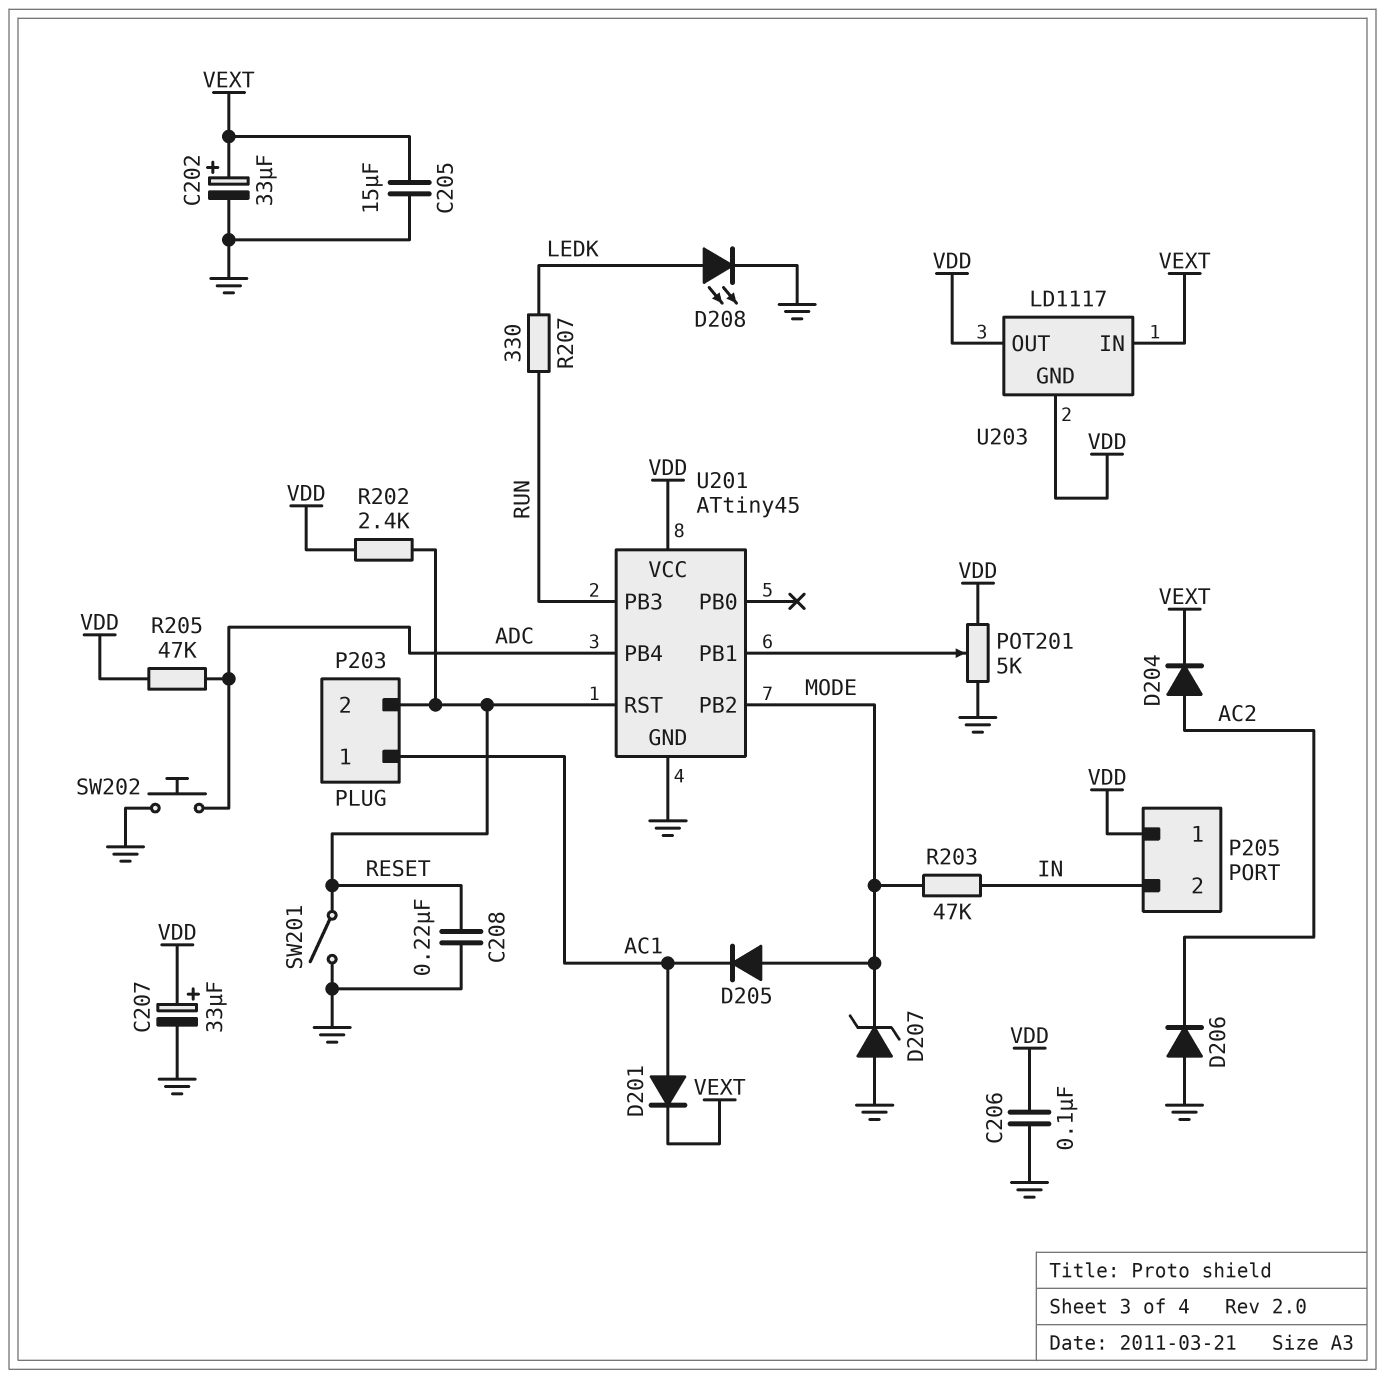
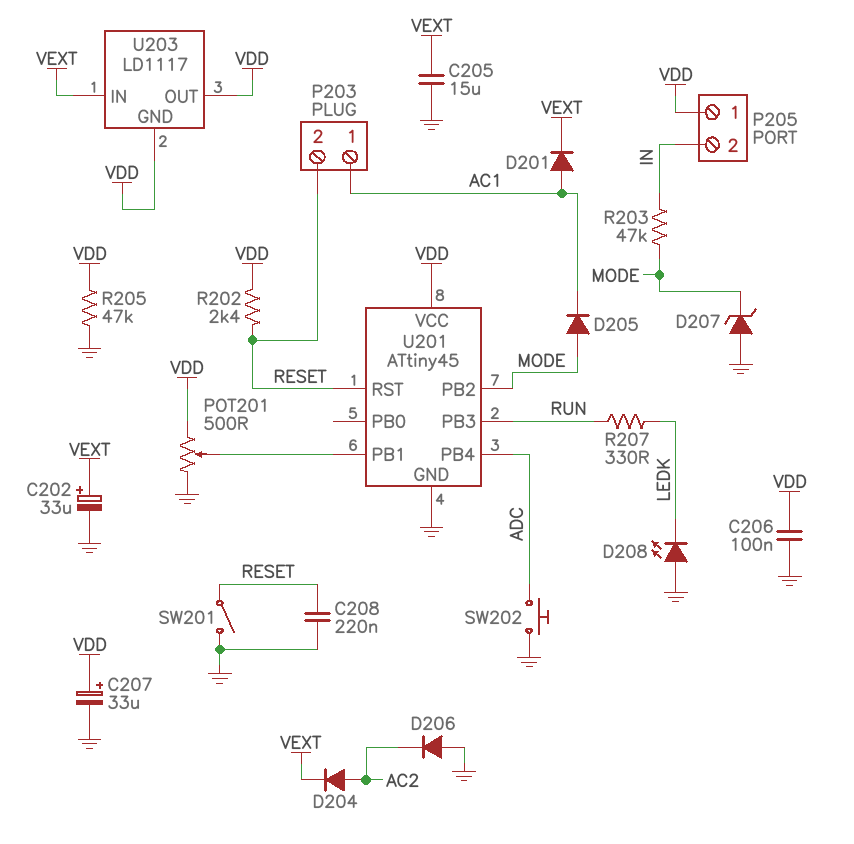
D208: LED (A LEDK, K GND) -> LED (A GND, K LEDK)
POT201: 5k (GND, VDD, wiper U201/PB1) -> 500 (GND, VDD, wiper U201/PB1)
R205: 47k (ADC, VDD) -> 47k (GND, VDD)

